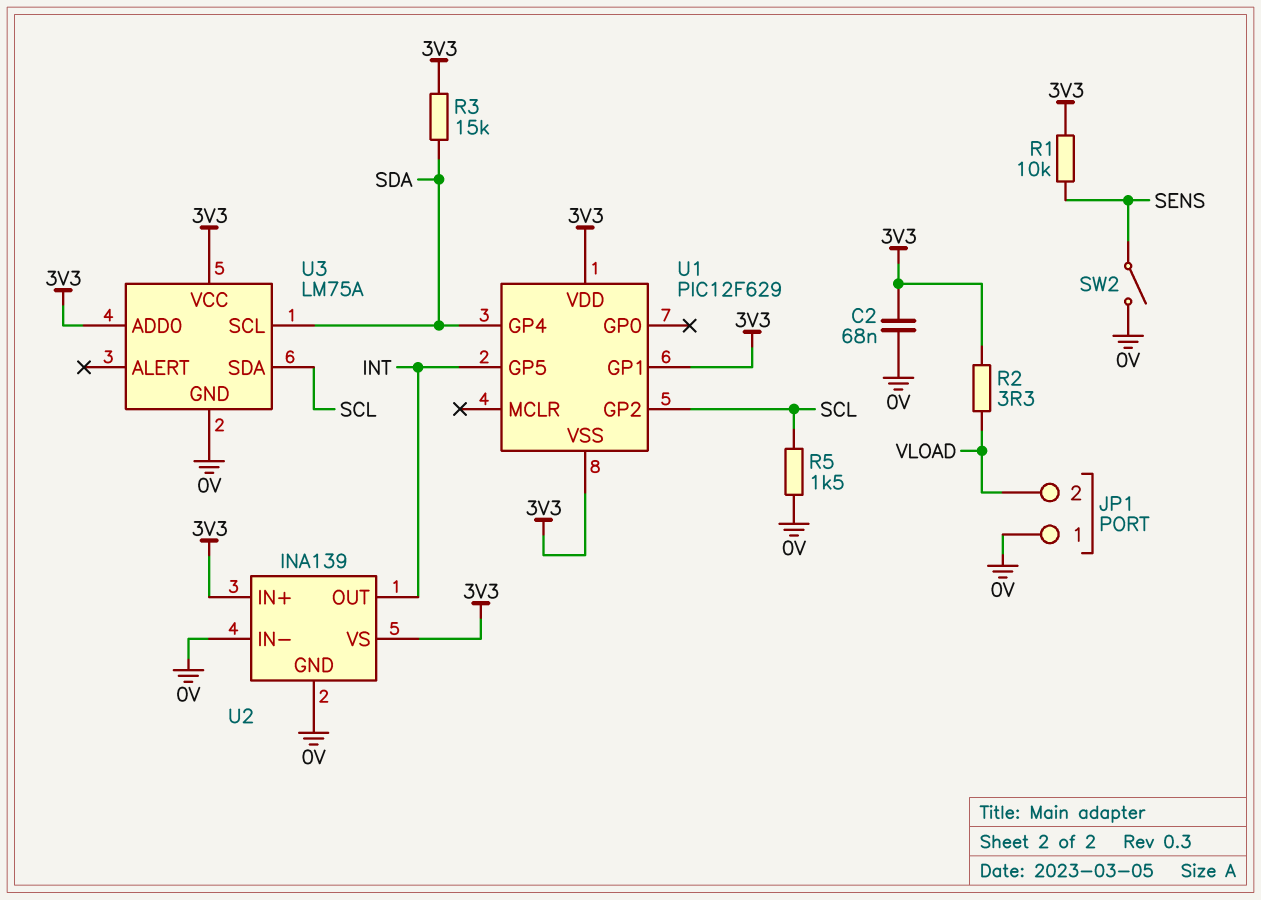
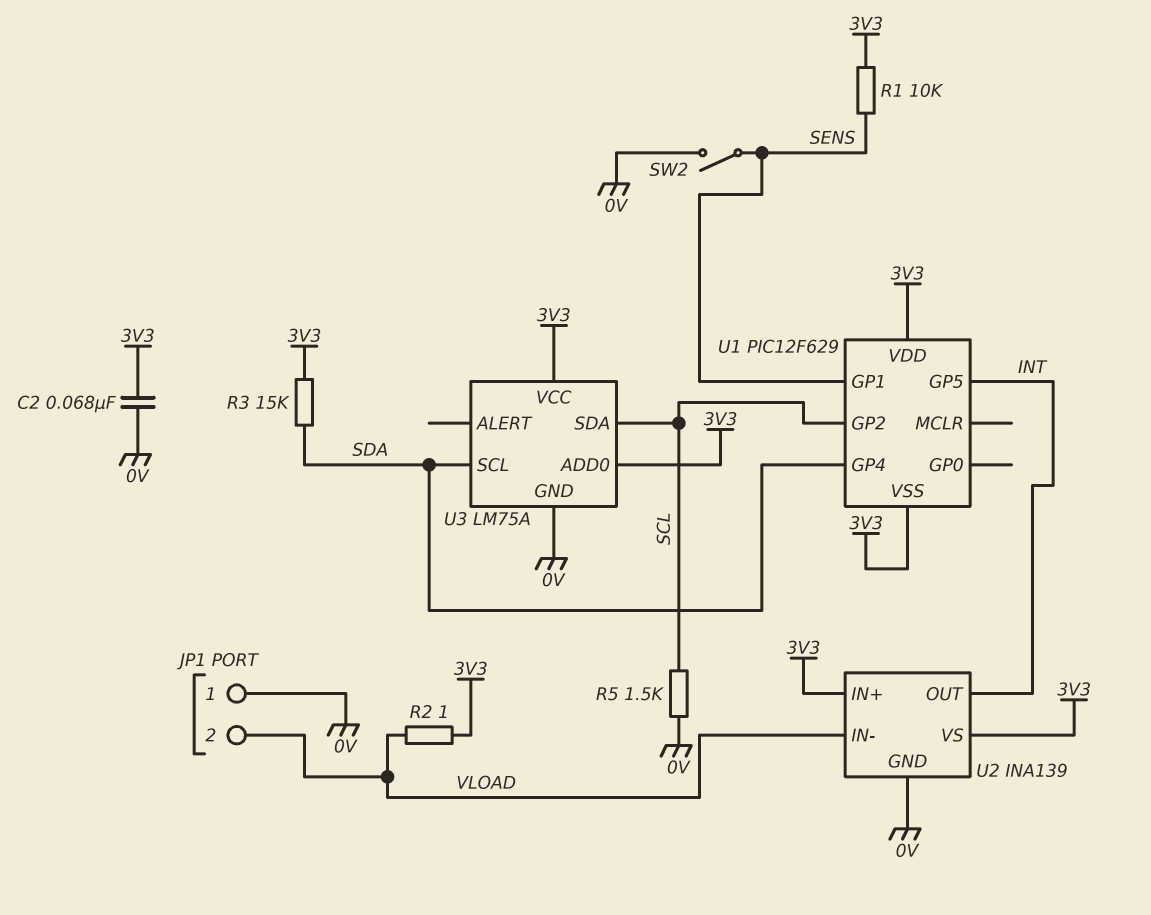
R2: 3.3 (3V3, VLOAD) -> 1 (3V3, VLOAD)
U1 pin GP1: 3V3 -> SENS
U2 pin IN-: 0V -> VLOAD

